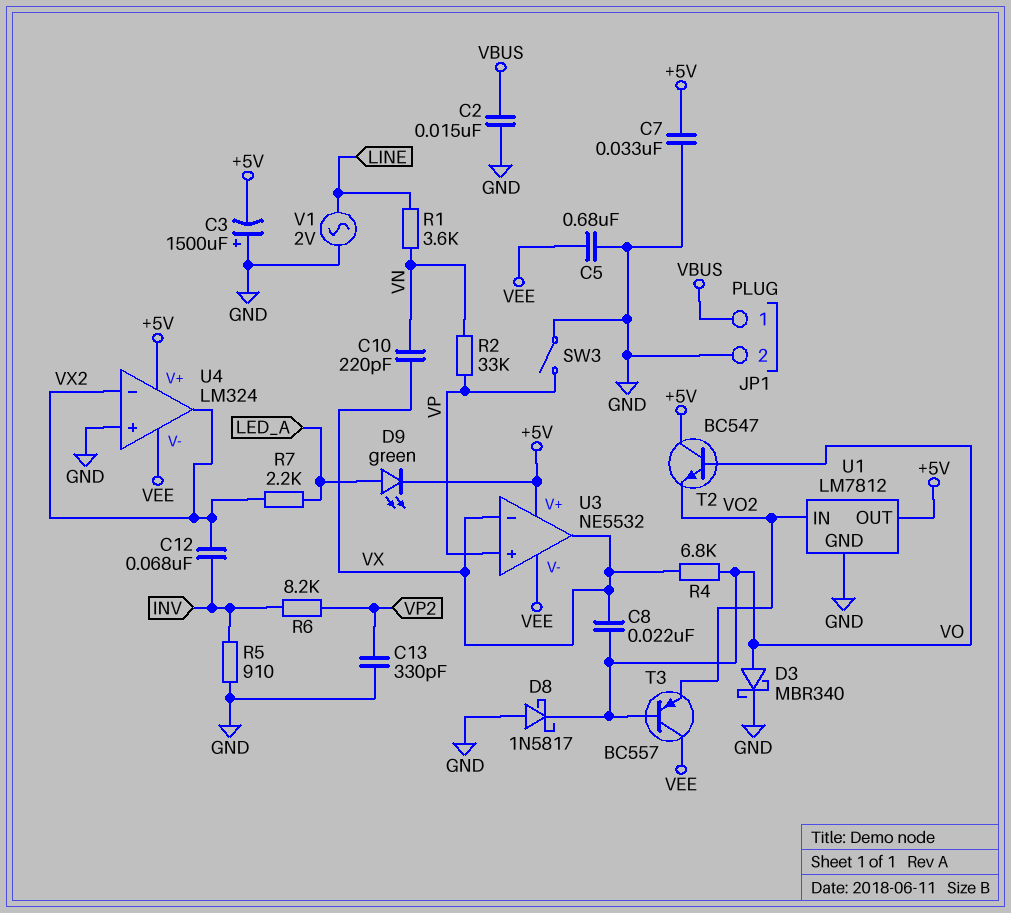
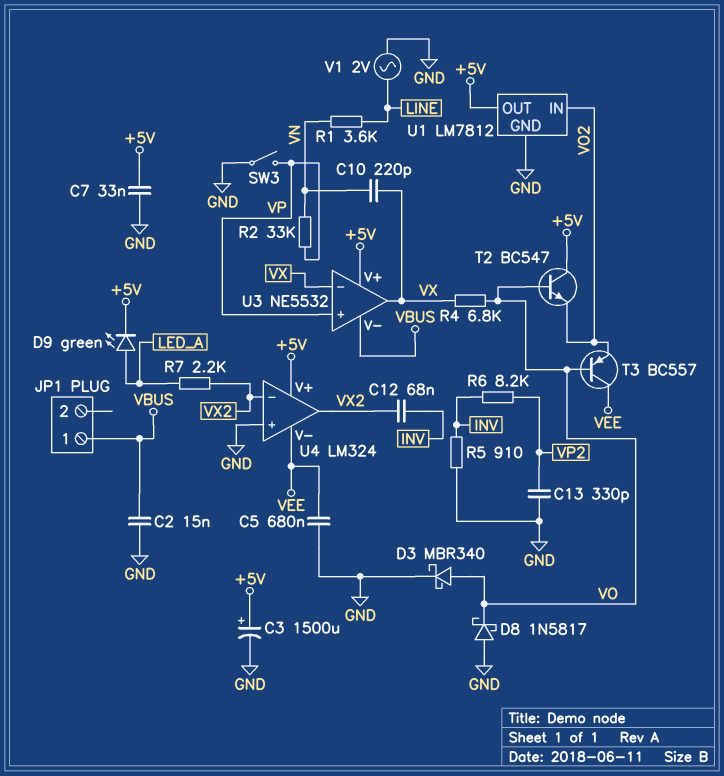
C3: 1500uF (plus GND, minus +5V) -> 1500uF (plus +5V, minus GND)
C8: 22nF (VO, VX) -> none
JP1 pin 2: GND -> none
U3 pin V-: VEE -> VBUS

